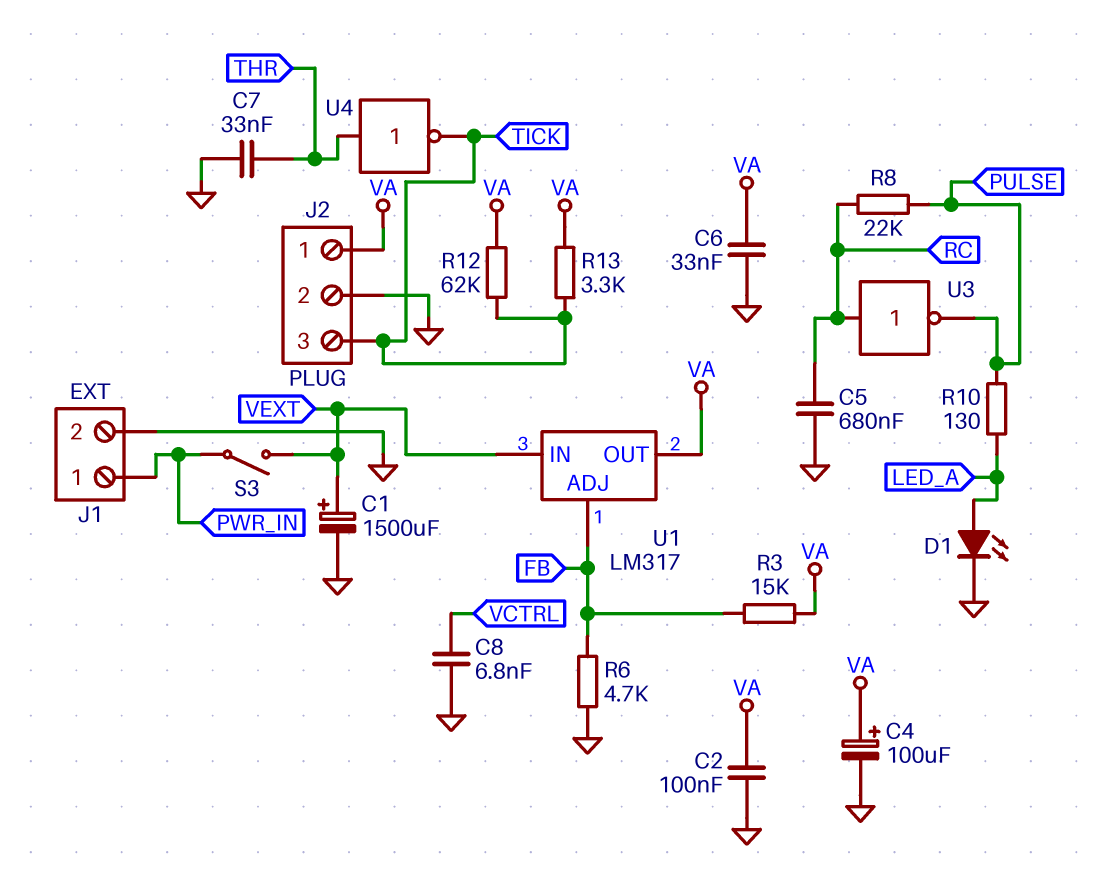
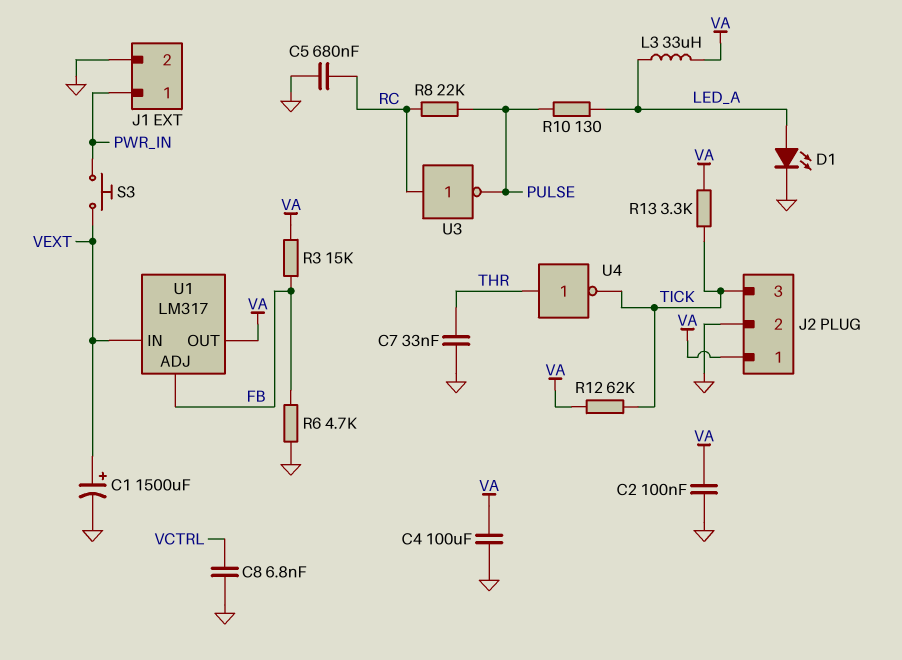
C4: 100uF (plus VA, minus GND) -> 100uF (GND, VA)
C6: 33nF (GND, VA) -> none
L3: none -> 33uH (LED_A, VA)
S3: switch (PWR_IN, VEXT) -> button (PWR_IN, VEXT)

